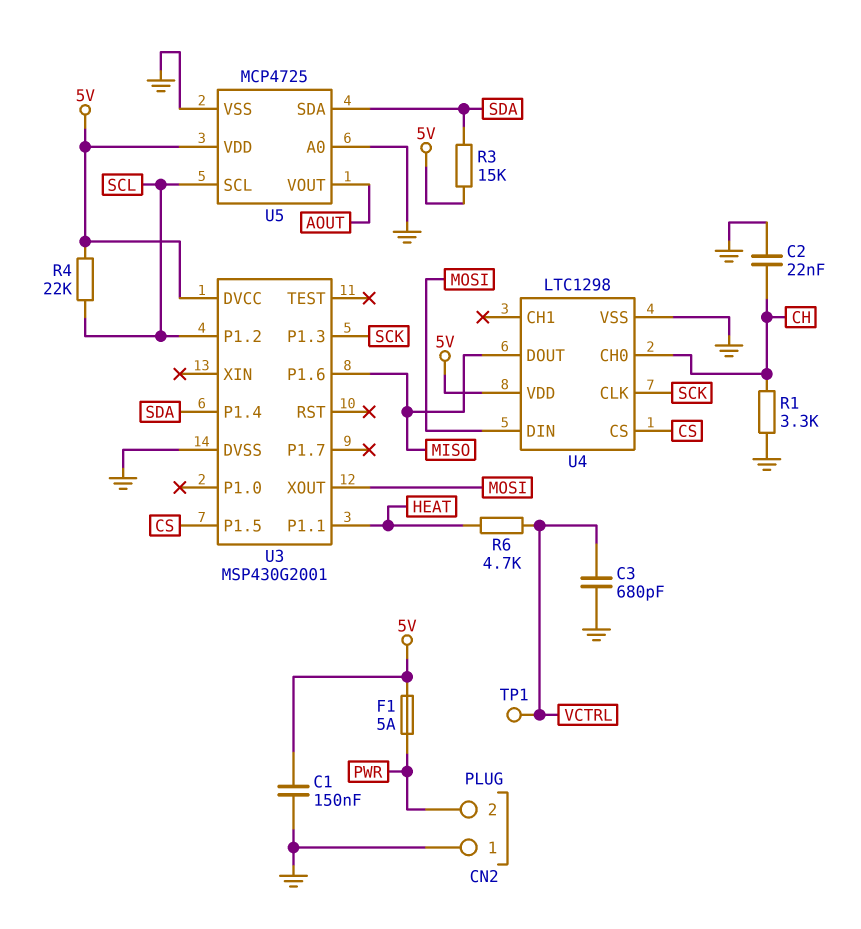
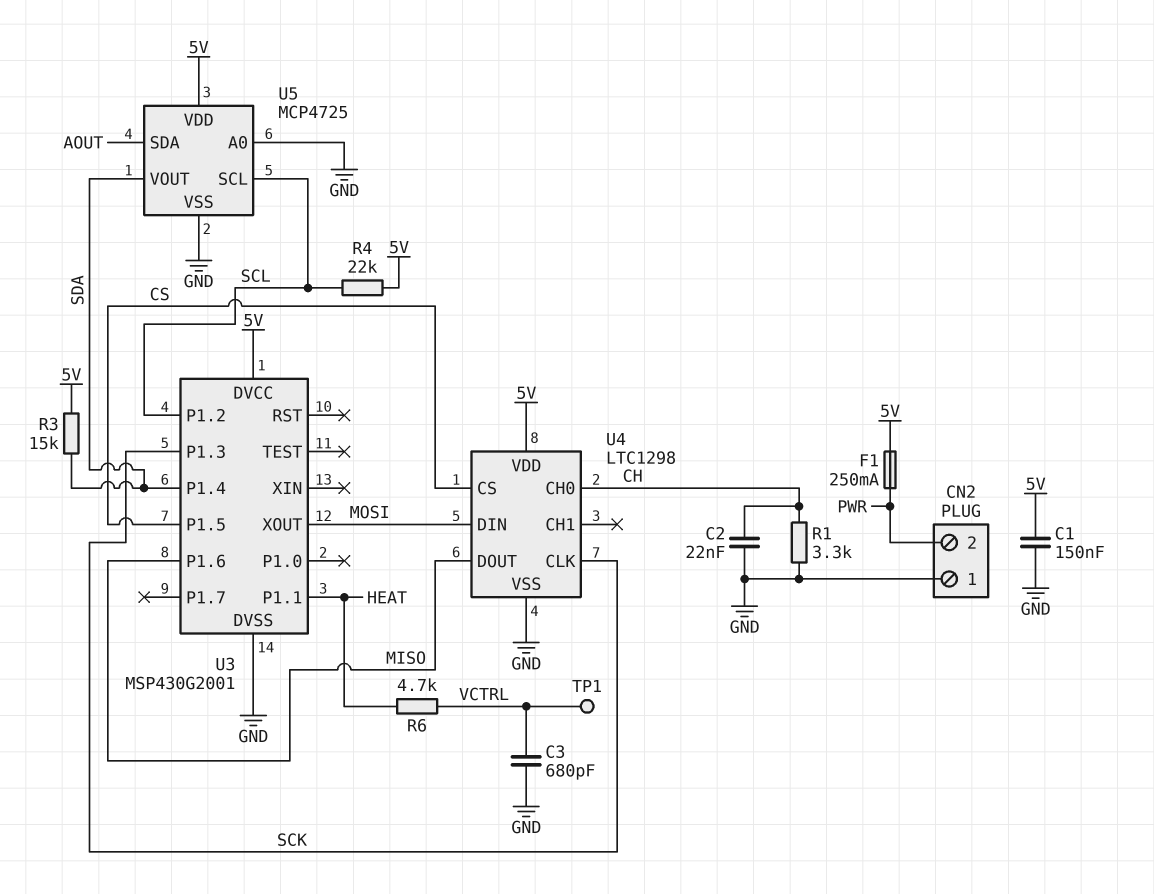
F1: 5A (5V, PWR) -> 250mA (5V, PWR)
U5 pin SDA: SDA -> AOUT
U5 pin VOUT: AOUT -> SDA

